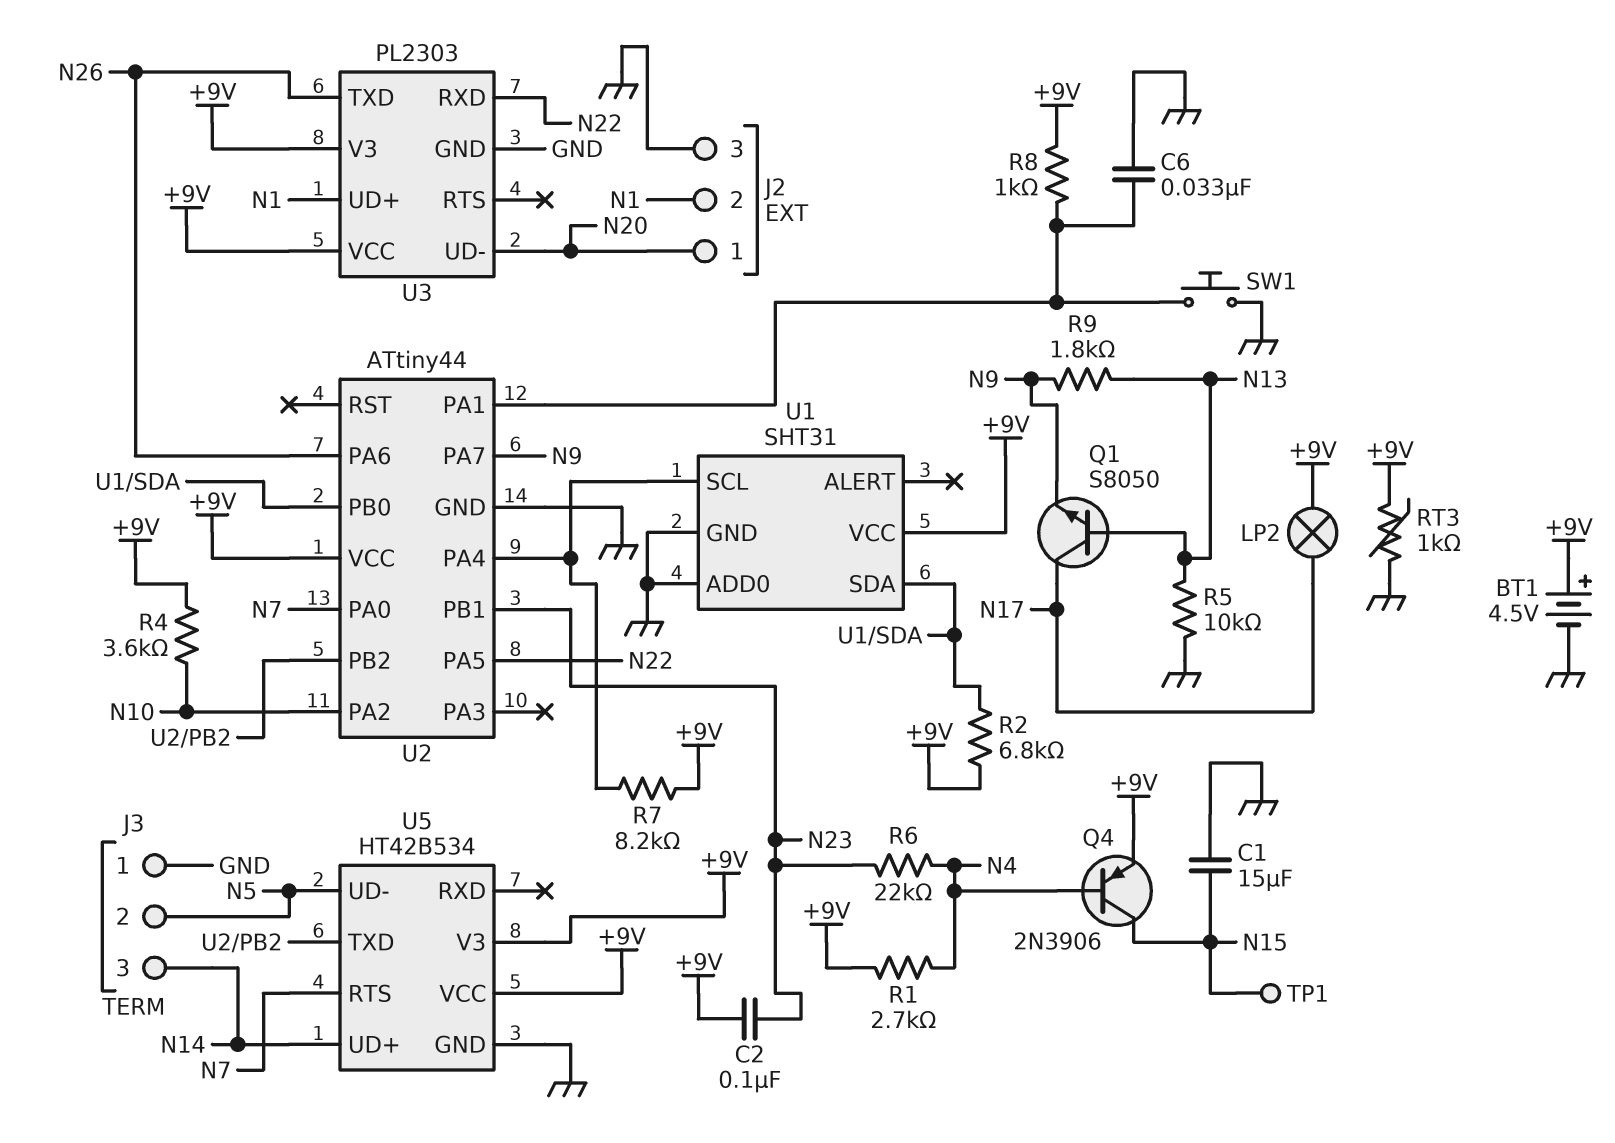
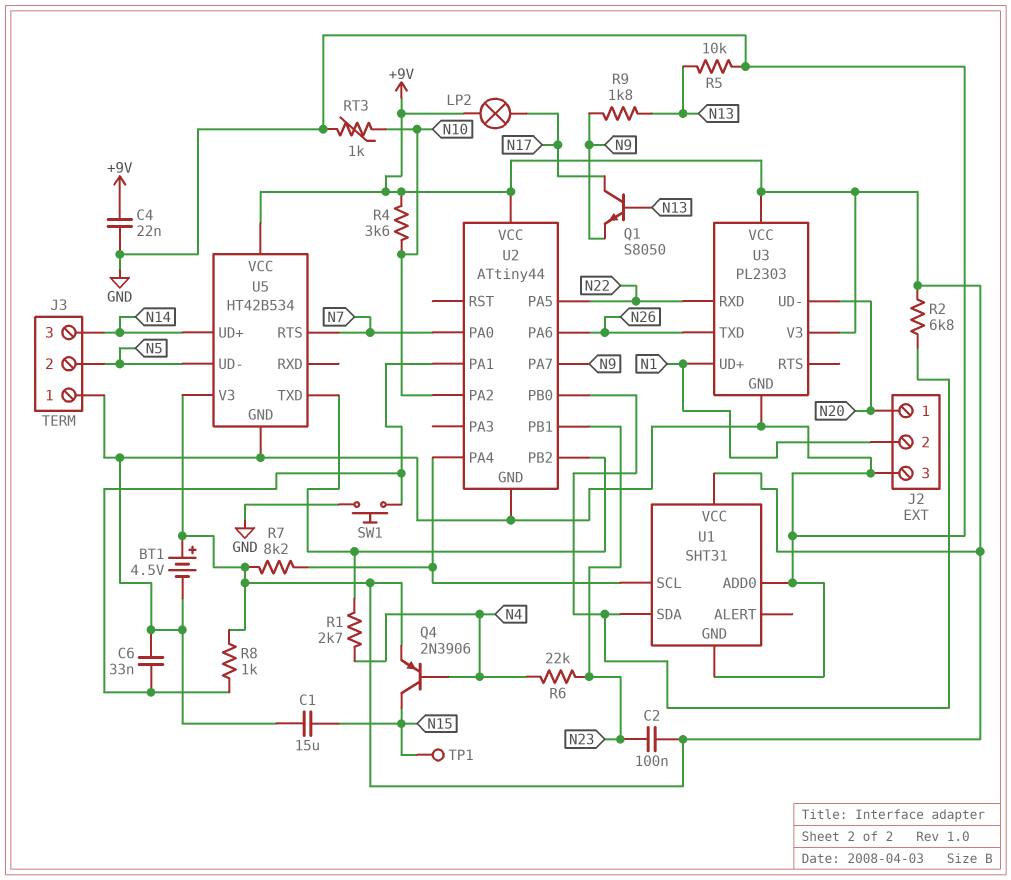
C4: none -> 22nF (+9V, GND)
R1: 2.7k (+9V, N4) -> 2.7k (N4, U2/PB2)
RT3: 1k (+9V, GND) -> 1k (GND, N10)

